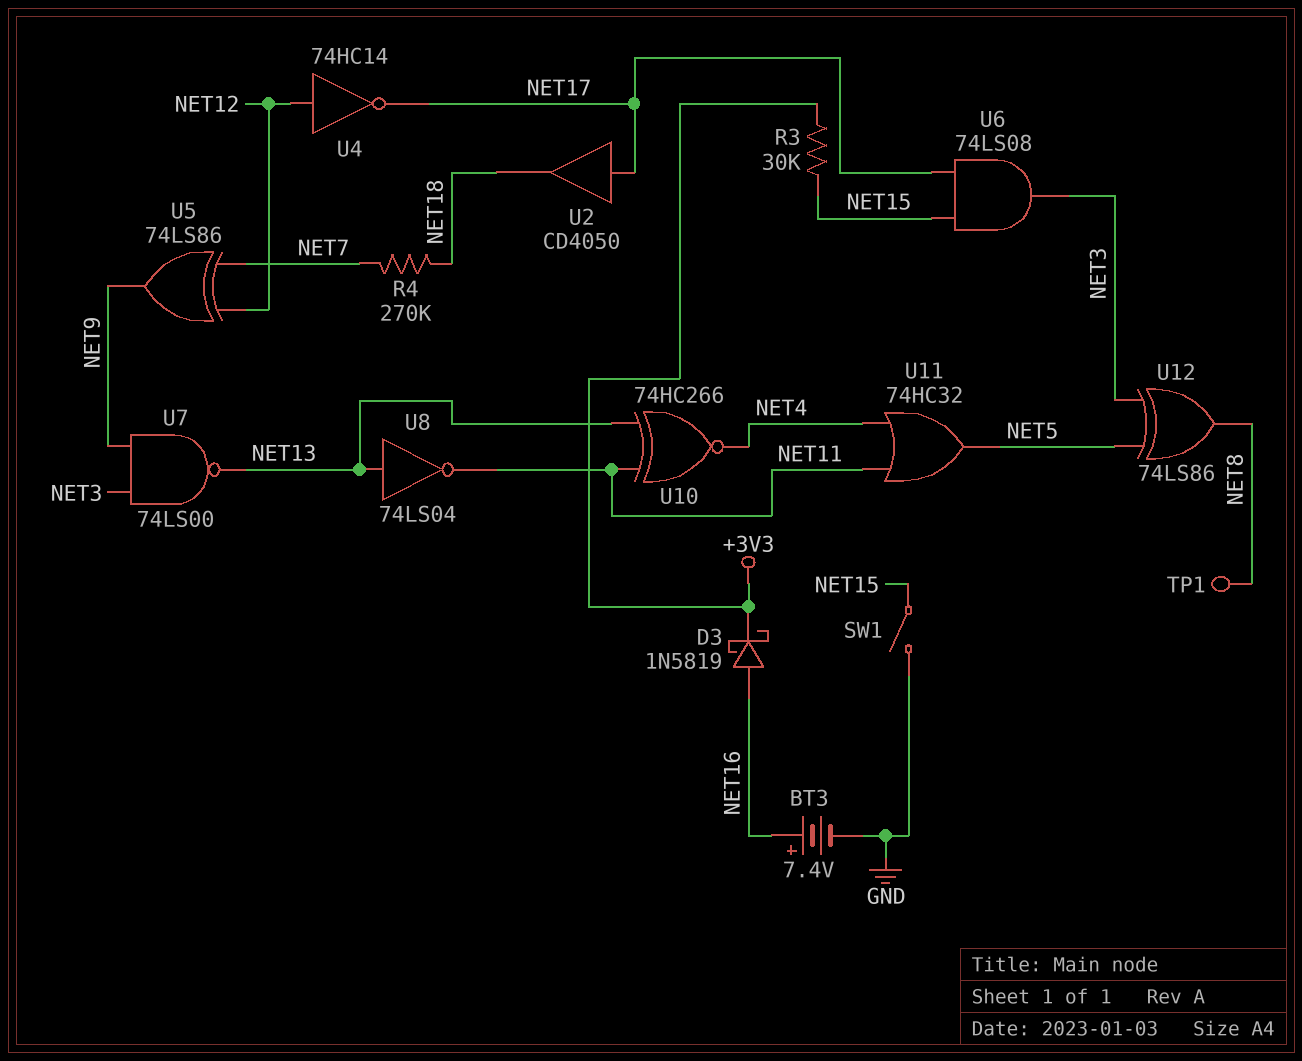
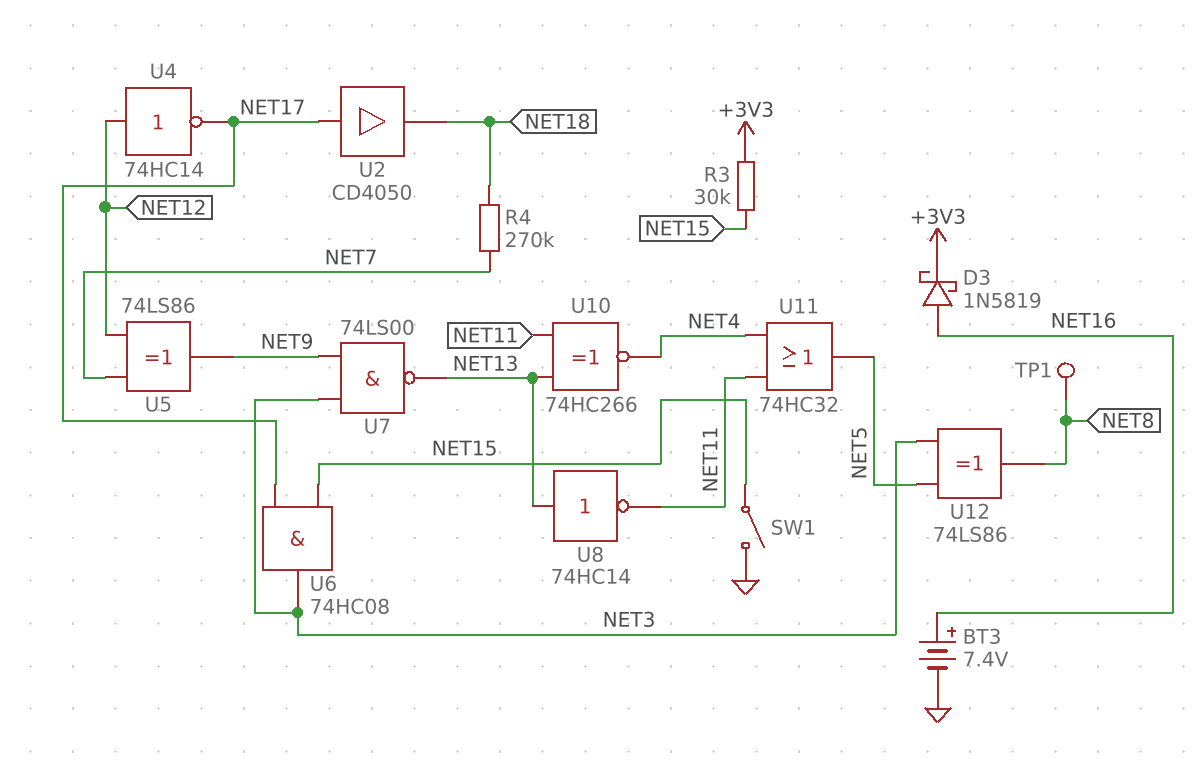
U6: AND 74LS08 (in NET15, in NET17, out NET3) -> AND 74HC08 (in NET15, in NET17, out NET3)
U8: NOT 74LS04 (in NET13, out NET11) -> NOT 74HC14 (in NET13, out NET11)

